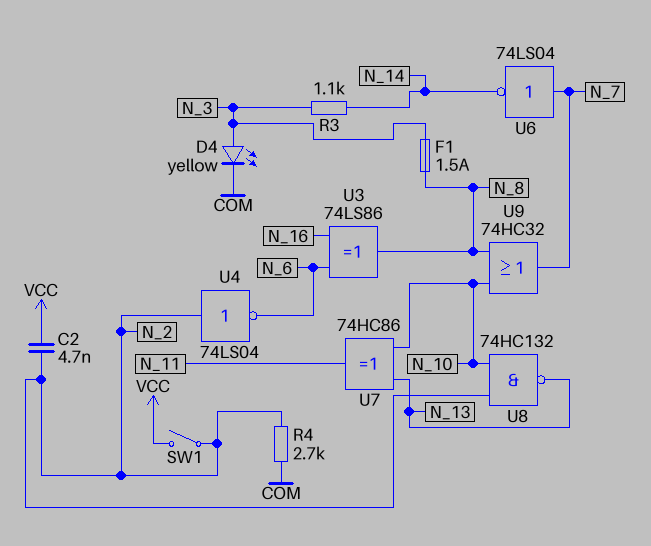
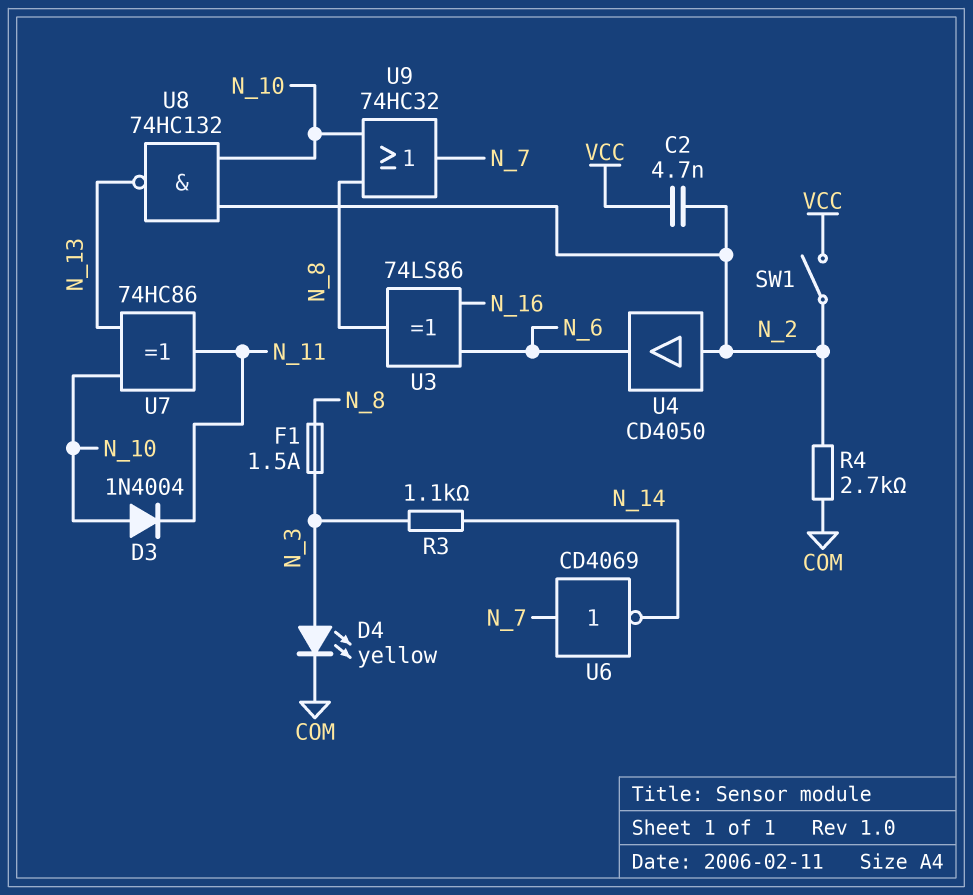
D3: none -> diode 1N4004 (A N_10, K N_11)
U4: NOT 74LS04 (in N_2, out N_6) -> buffer CD4050 (in N_2, out N_6)
U6: NOT 74LS04 (in N_7, out N_14) -> NOT CD4069 (in N_7, out N_14)

